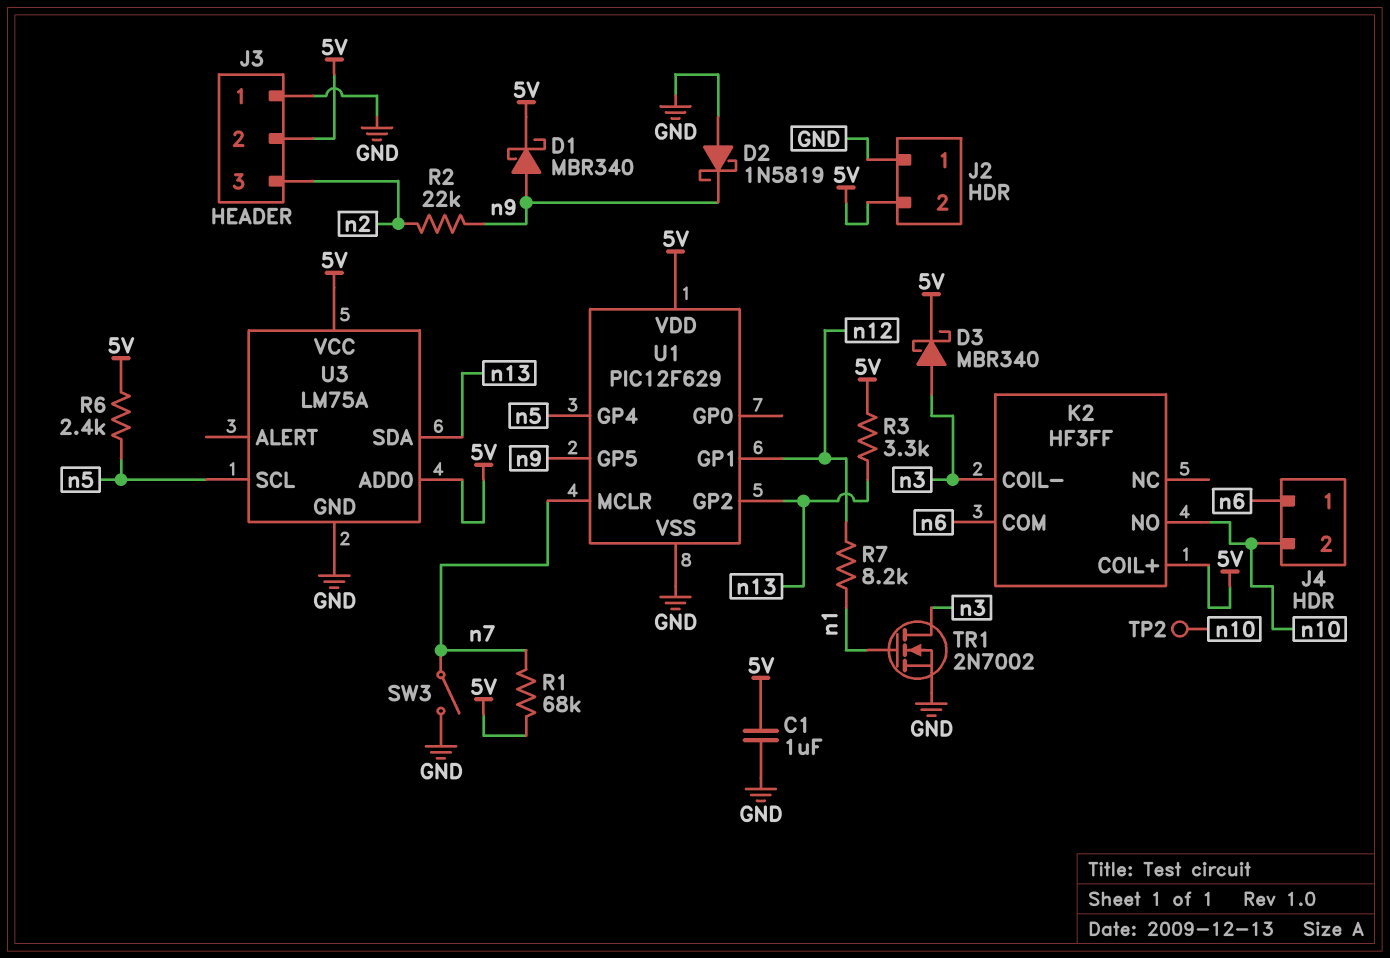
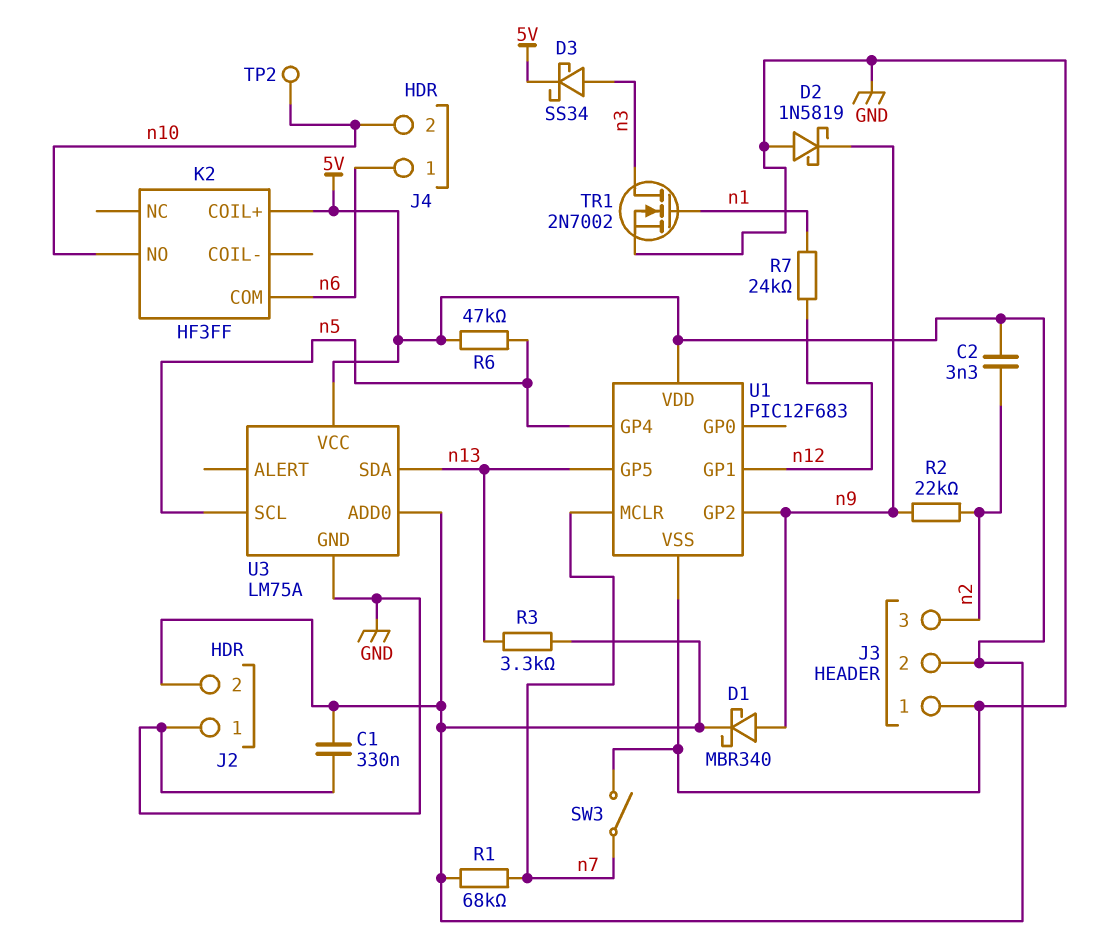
C1: 1uF (5V, GND) -> 330nF (5V, GND)
C2: none -> 3.3nF (5V, n2)
D3: schottky MBR340 (A n3, K 5V) -> schottky SS34 (A n3, K 5V)
K2 pin COIL-: n3 -> none
R6: 2.4k (5V, n5) -> 47k (5V, n5)
R7: 8.2k (n1, n12) -> 24k (n1, n12)
U1: PIC12F629 -> PIC12F683
U1 pin GP2: n13 -> n9
U1 pin GP5: n9 -> n13

